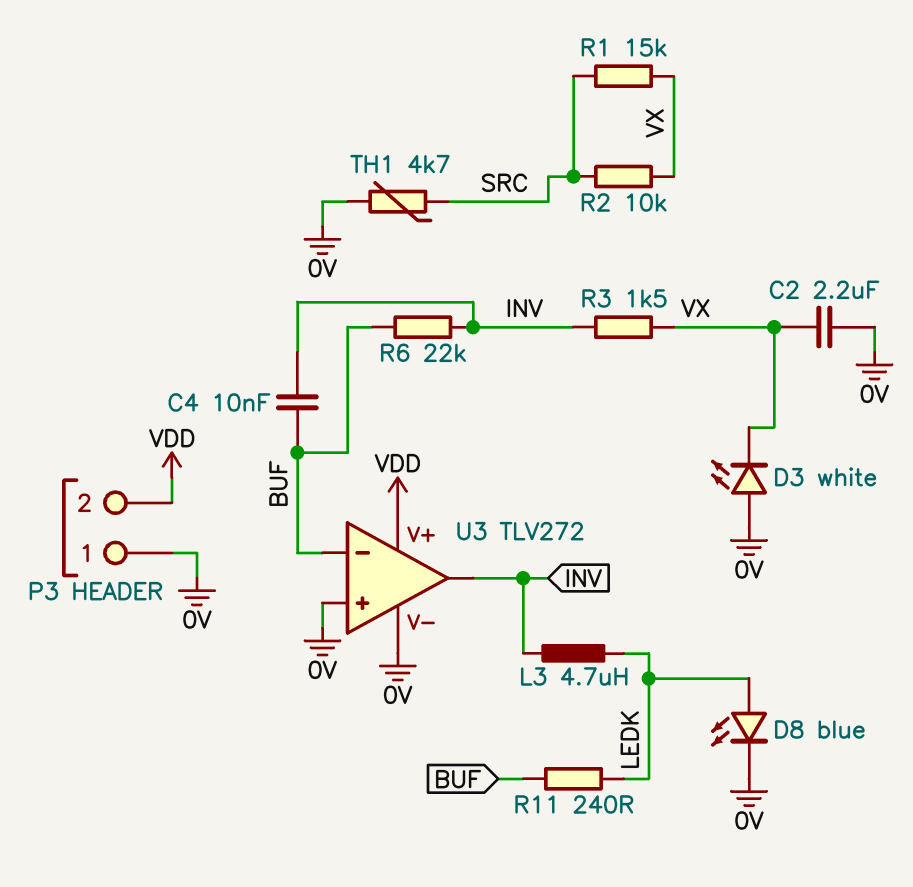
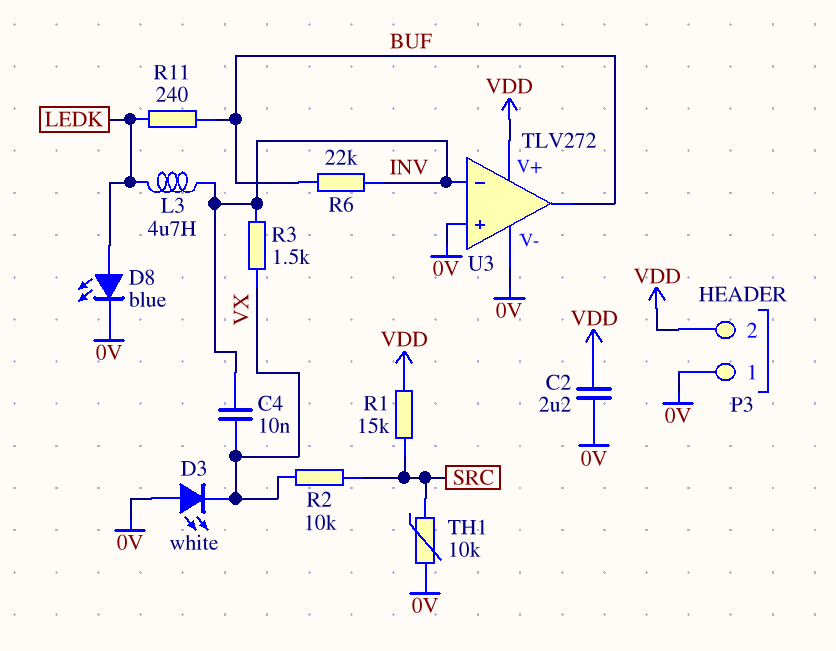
C2: 2.2uF (0V, VX) -> 2.2uF (0V, VDD)
C4: 10nF (BUF, INV) -> 10nF (INV, VX)
R1: 15k (SRC, VX) -> 15k (SRC, VDD)
TH1: 4.7k (0V, SRC) -> 10k (0V, SRC)
U3 pin in-: BUF -> INV
U3 pin out: INV -> BUF

